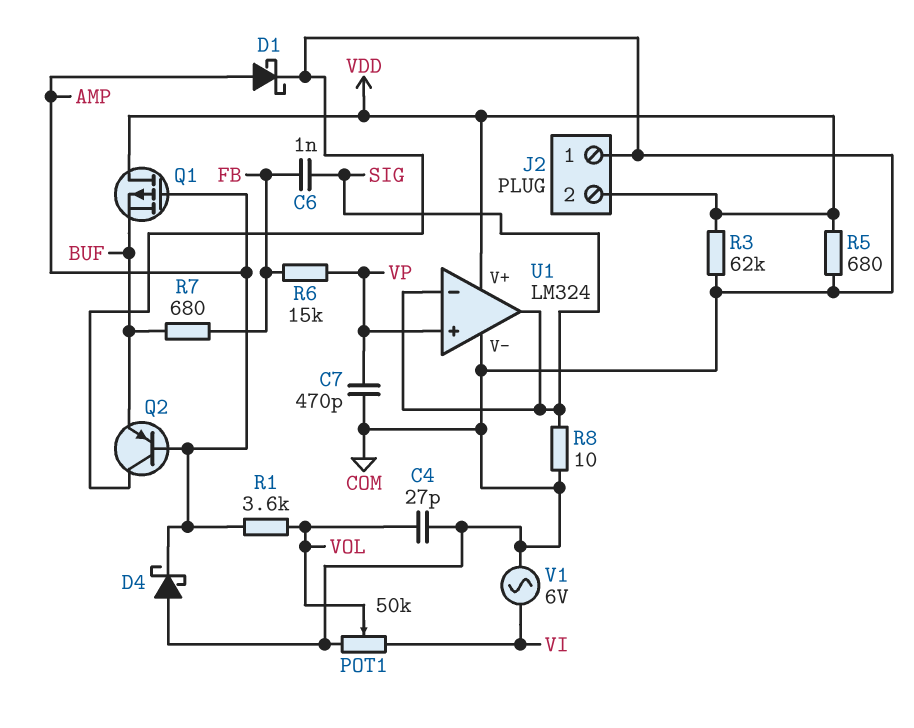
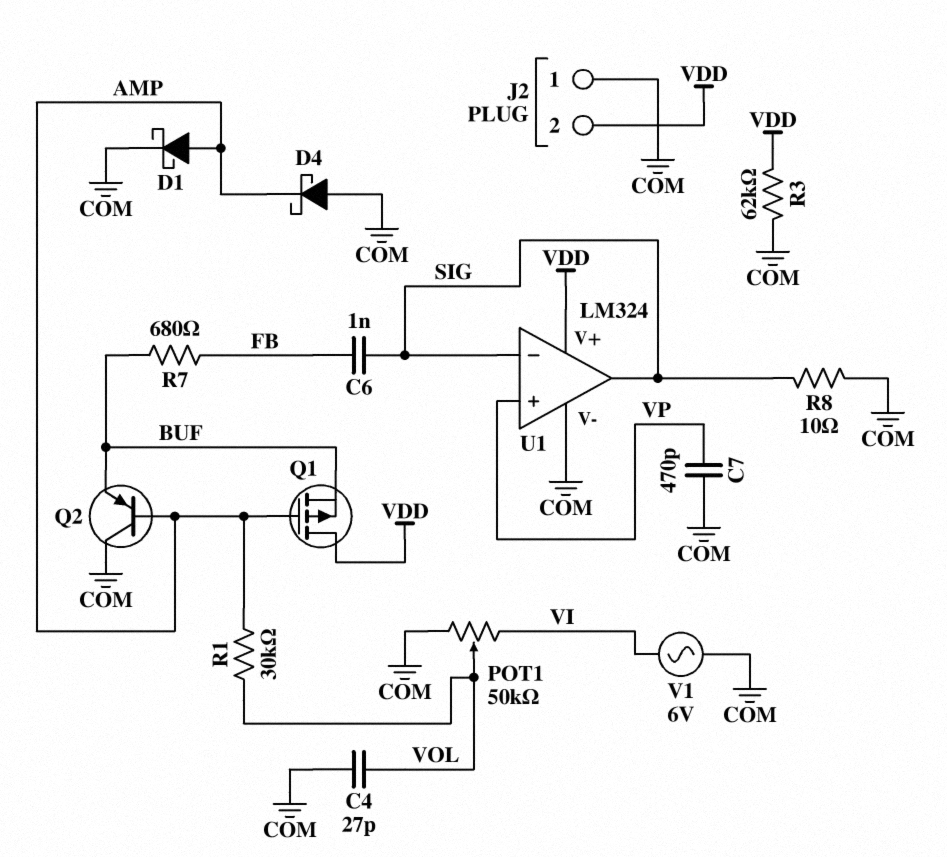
R1: 3.6k (AMP, VOL) -> 30k (AMP, VOL)
R5: 680 (COM, VDD) -> none
R6: 15k (FB, VP) -> none

